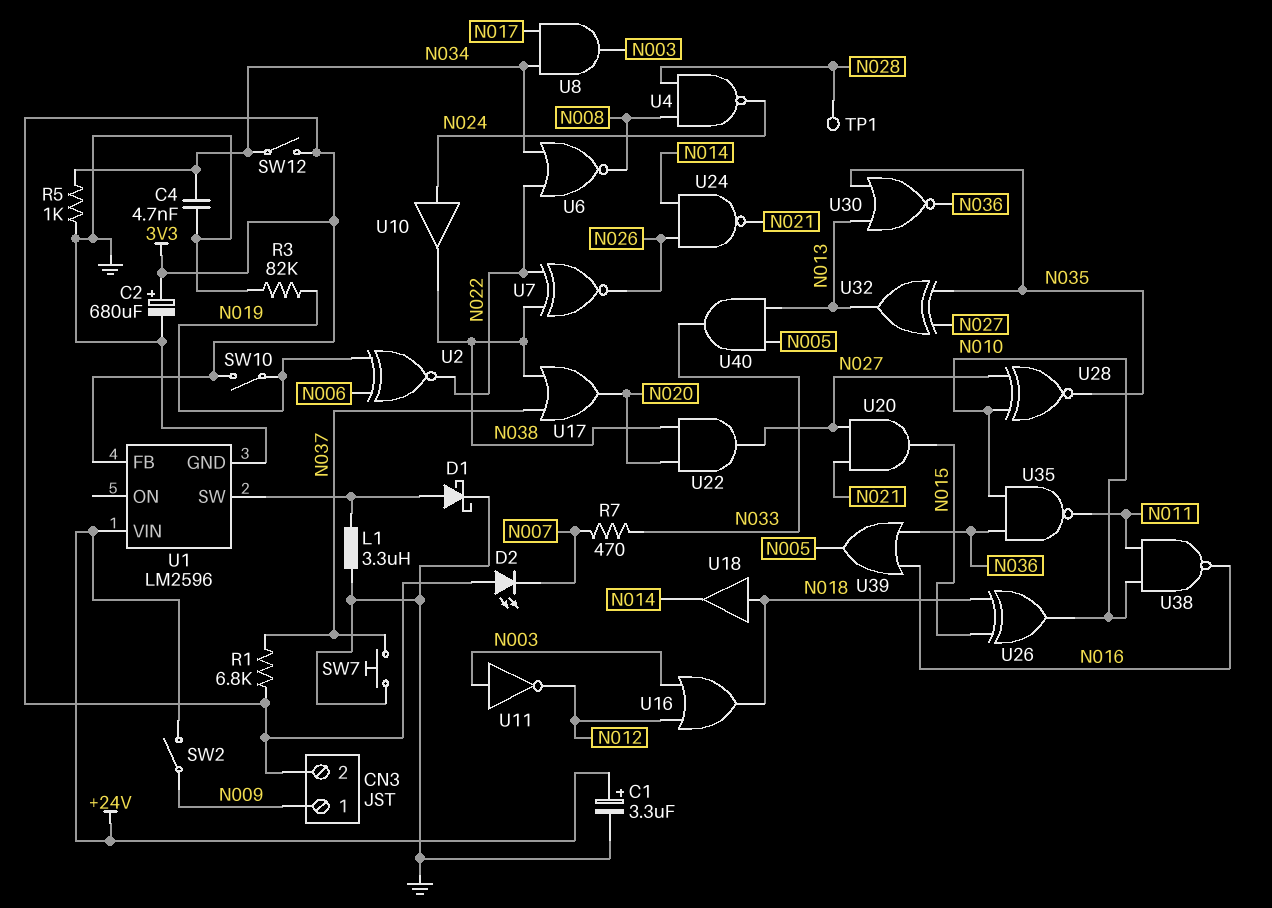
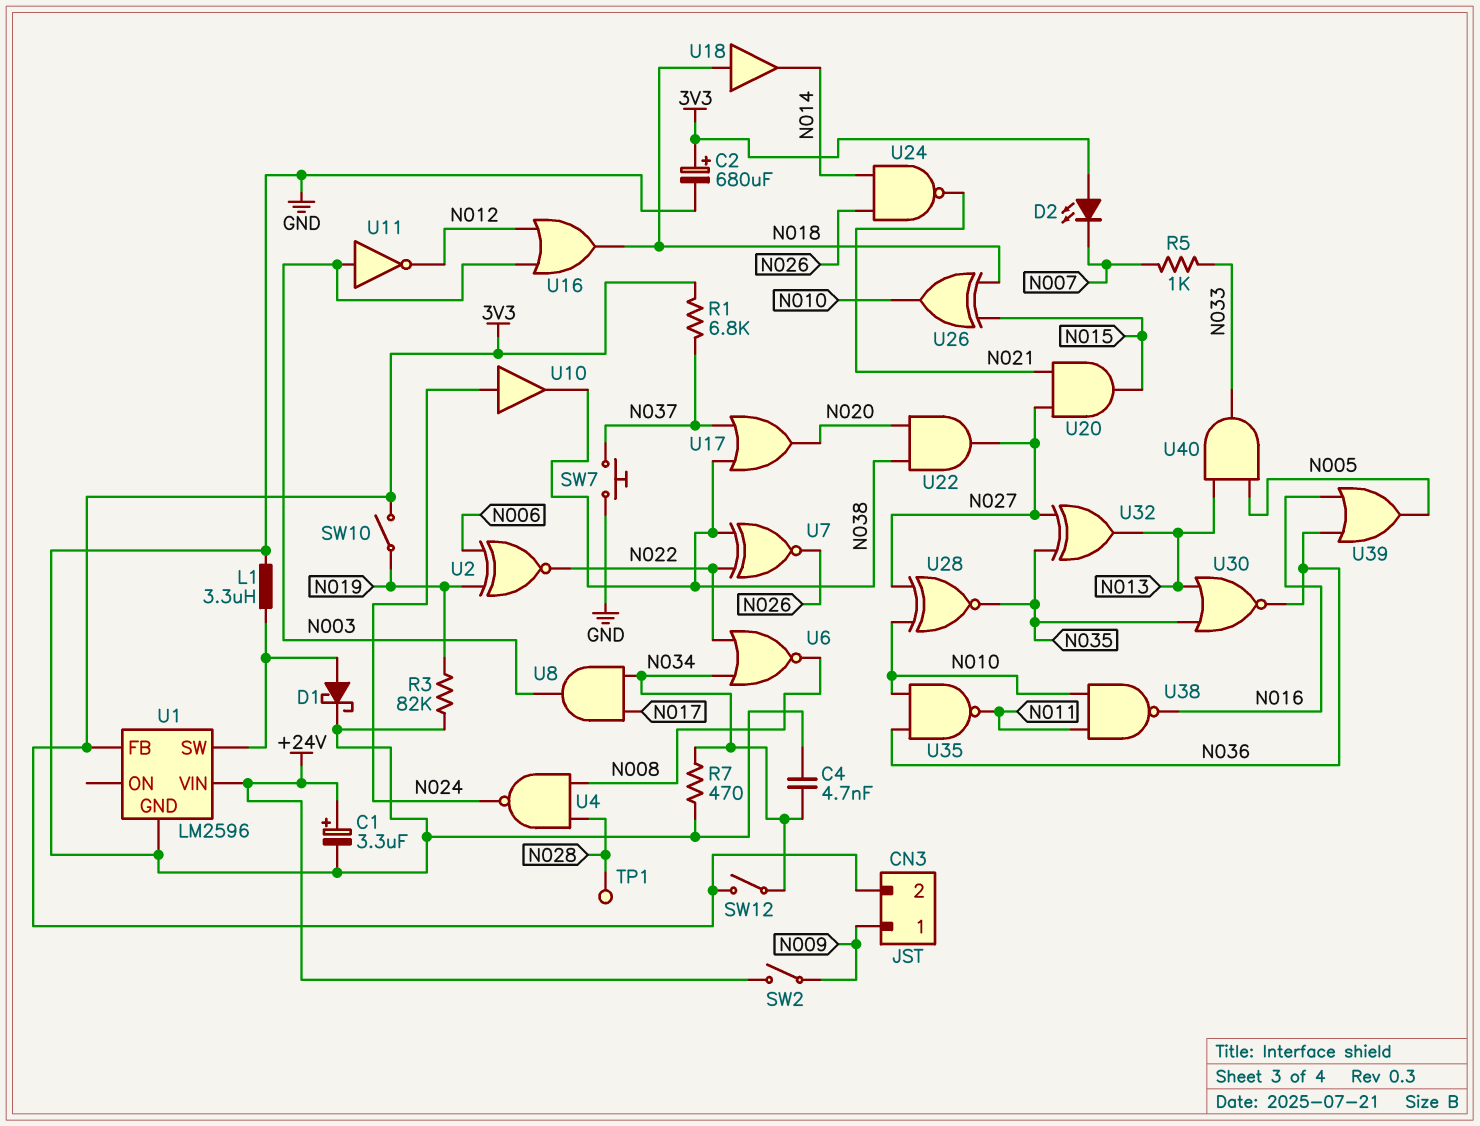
R5: 1k (GND, N034) -> 1k (N007, N033)
R7: 470 (N007, N033) -> 470 (GND, N034)

